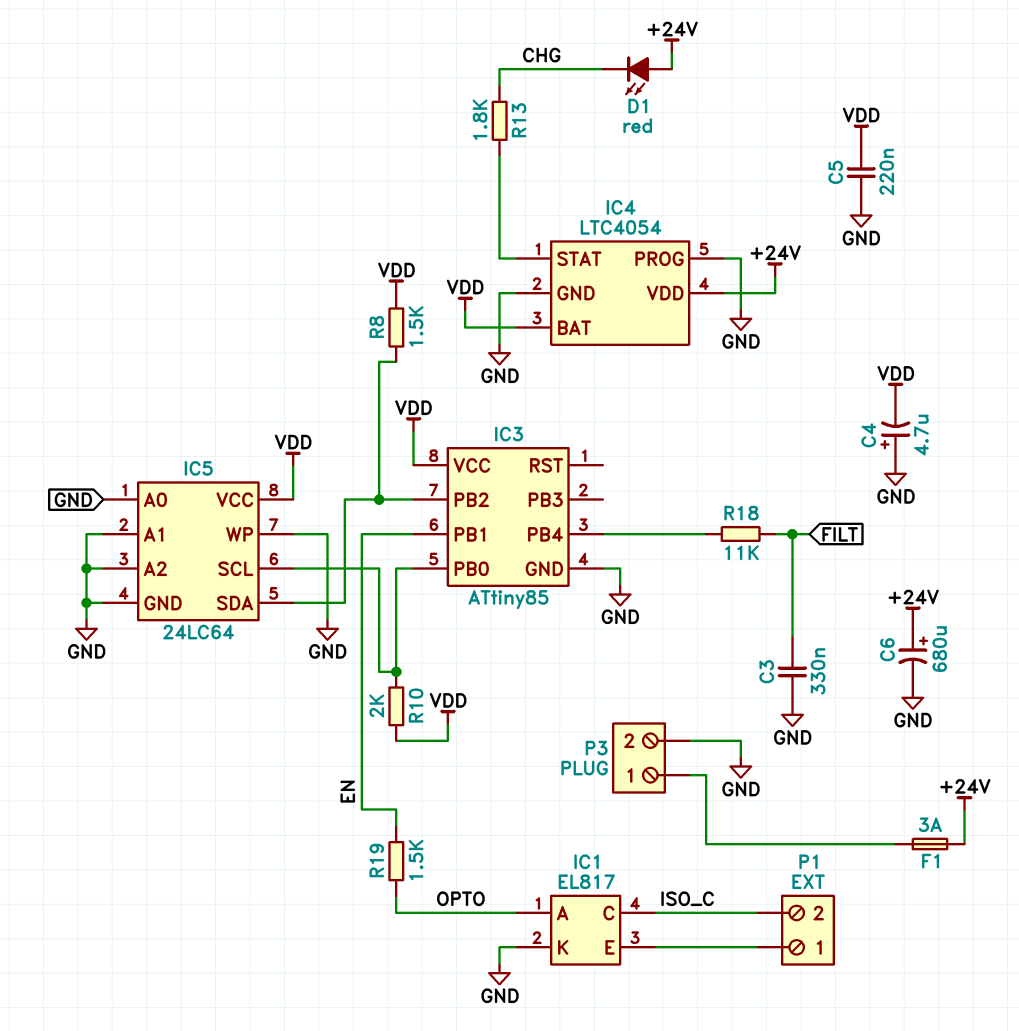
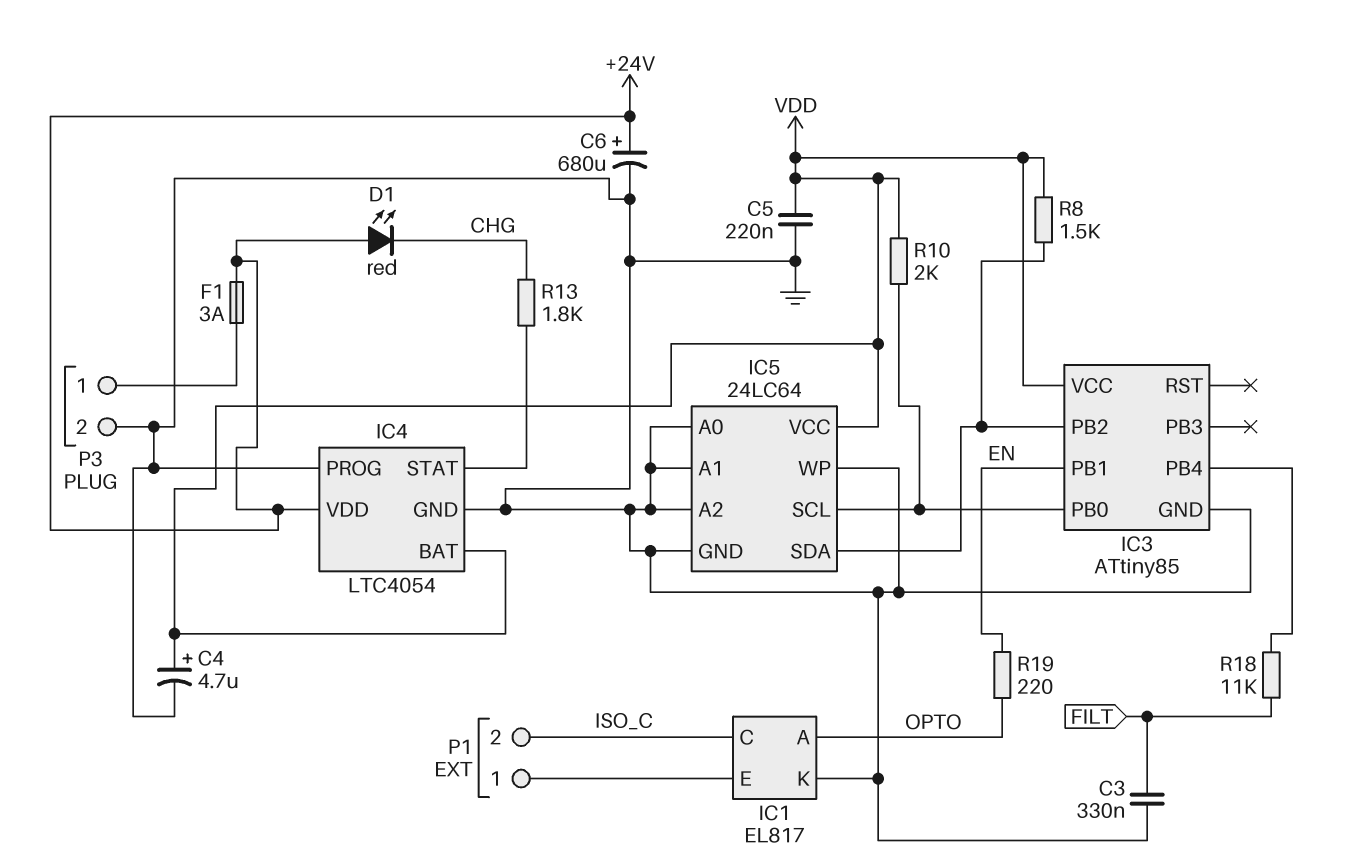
C4: 4.7uF (plus GND, minus VDD) -> 4.7uF (plus VDD, minus GND)
R19: 1.5k (EN, OPTO) -> 220 (EN, OPTO)

